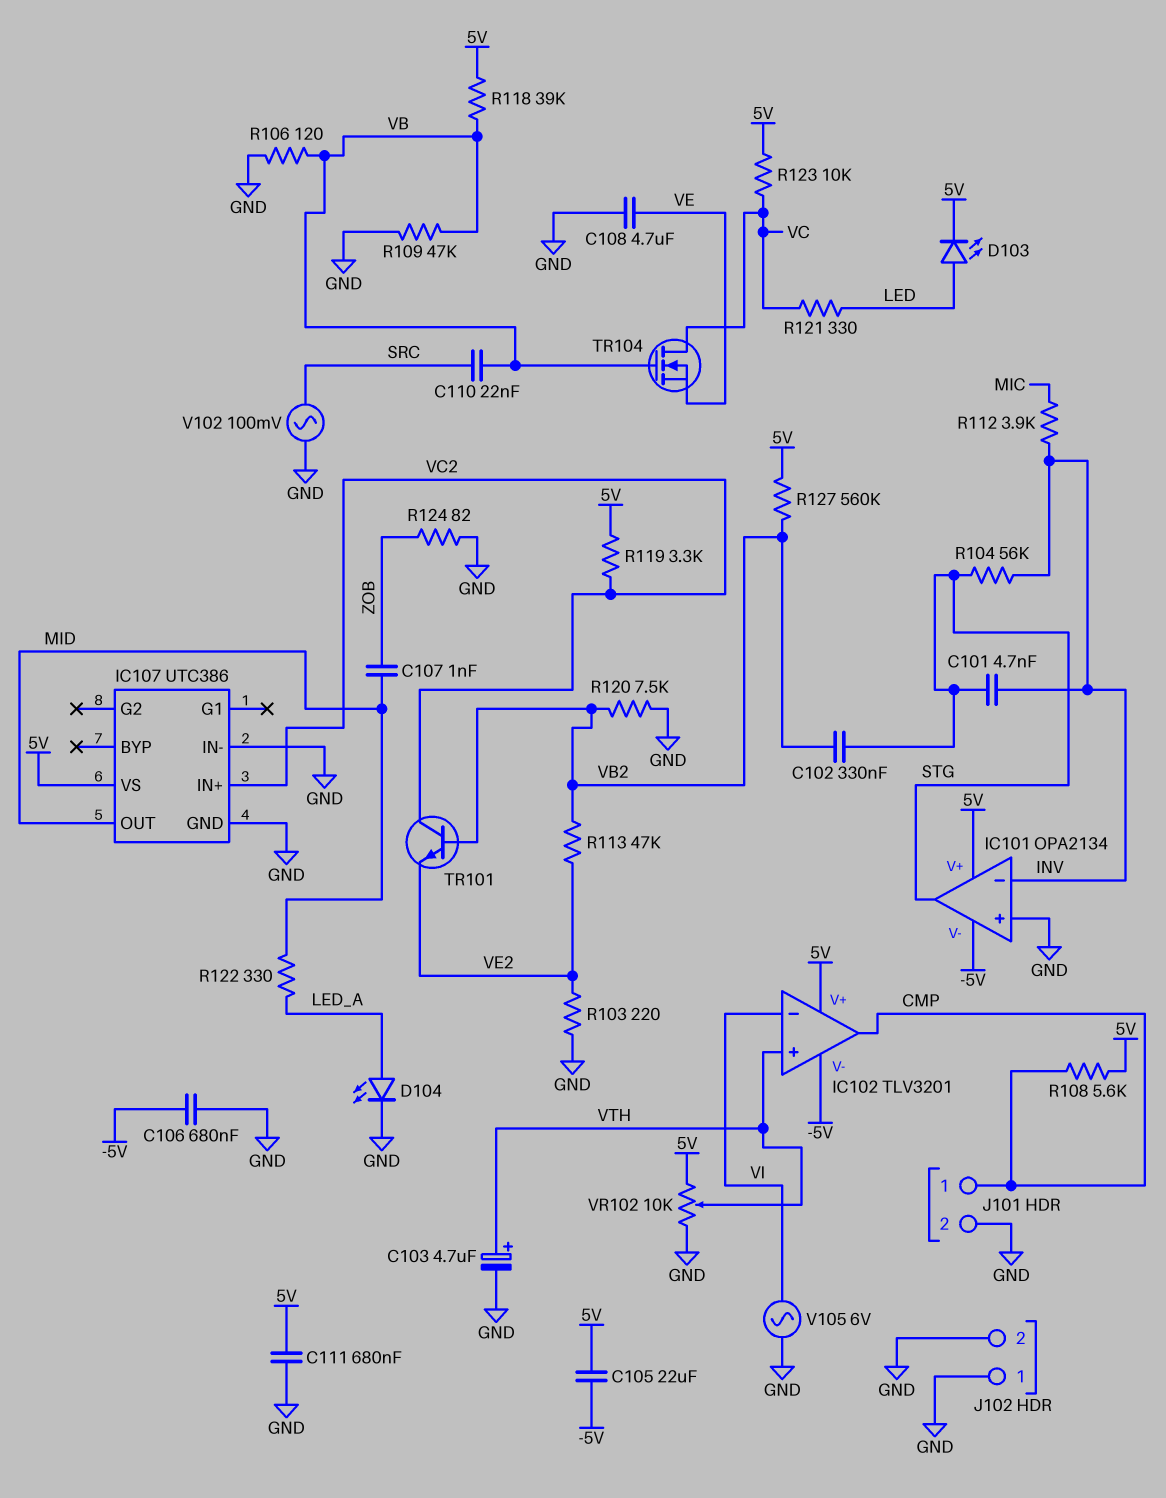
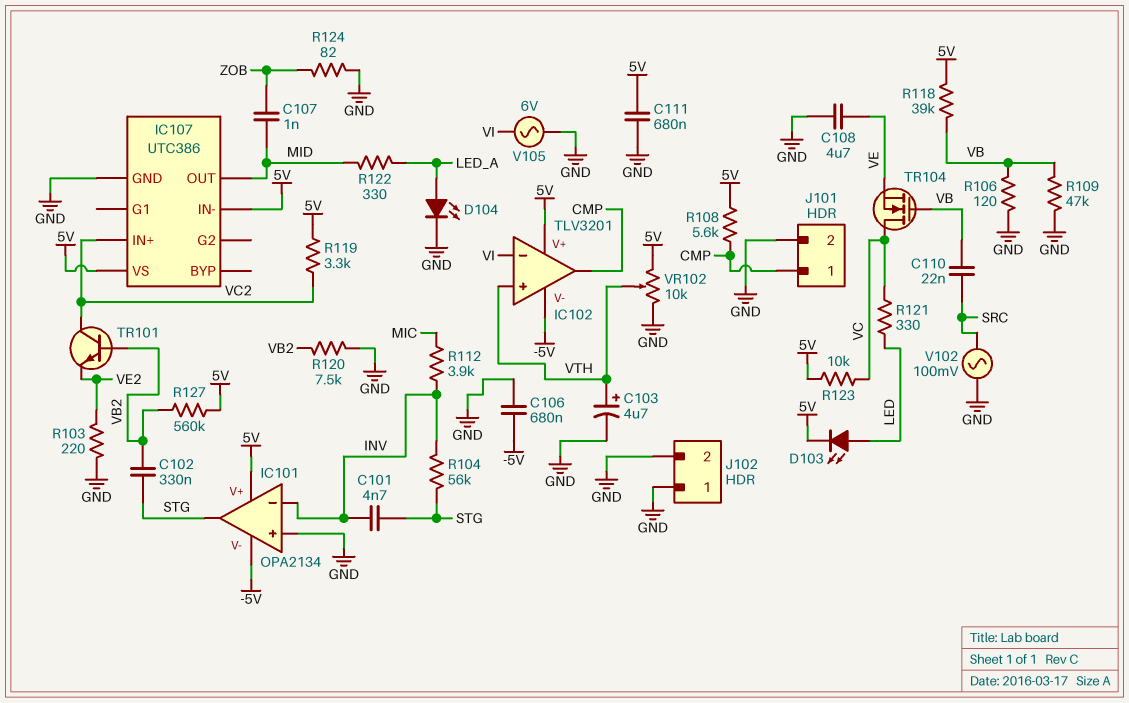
C105: 22uF (-5V, 5V) -> none
IC107 pin IN-: GND -> 5V
R113: 47k (VB2, VE2) -> none

